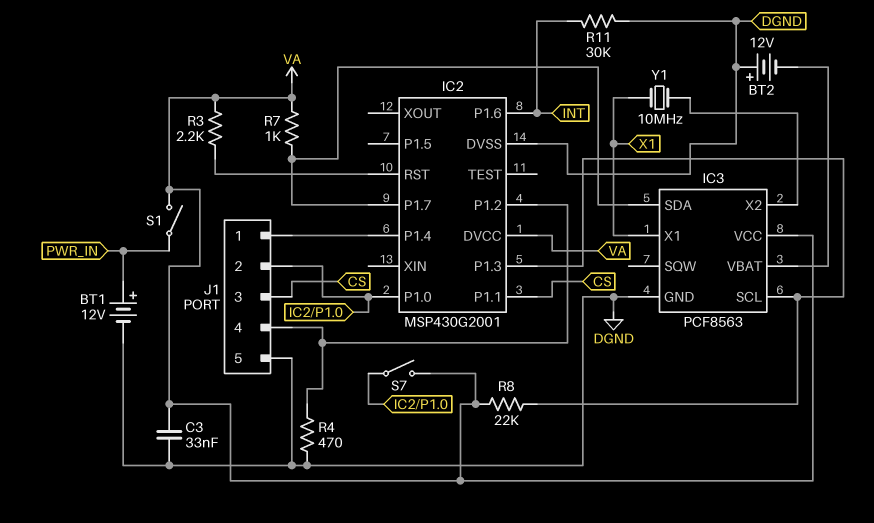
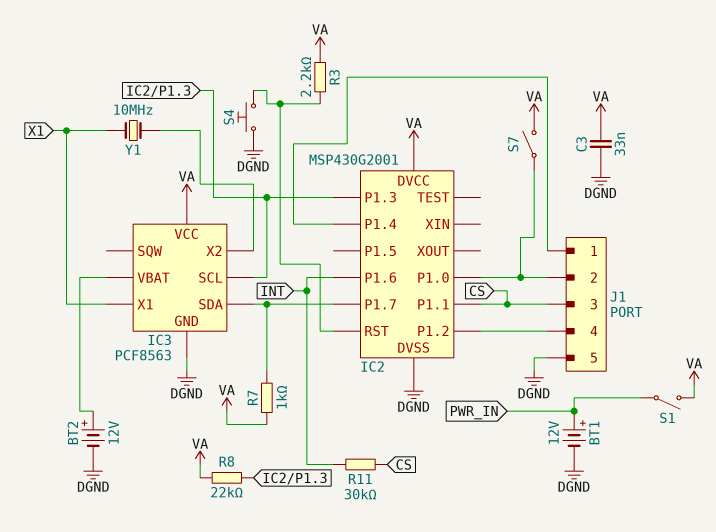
BT2: 12V (plus DGND, minus IC3/VBAT) -> 12V (plus IC3/VBAT, minus DGND)
R4: 470 (DGND, IC2/P1.2) -> none
R11: 30k (DGND, INT) -> 30k (CS, INT)
S4: none -> button (DGND, IC2/RST)

